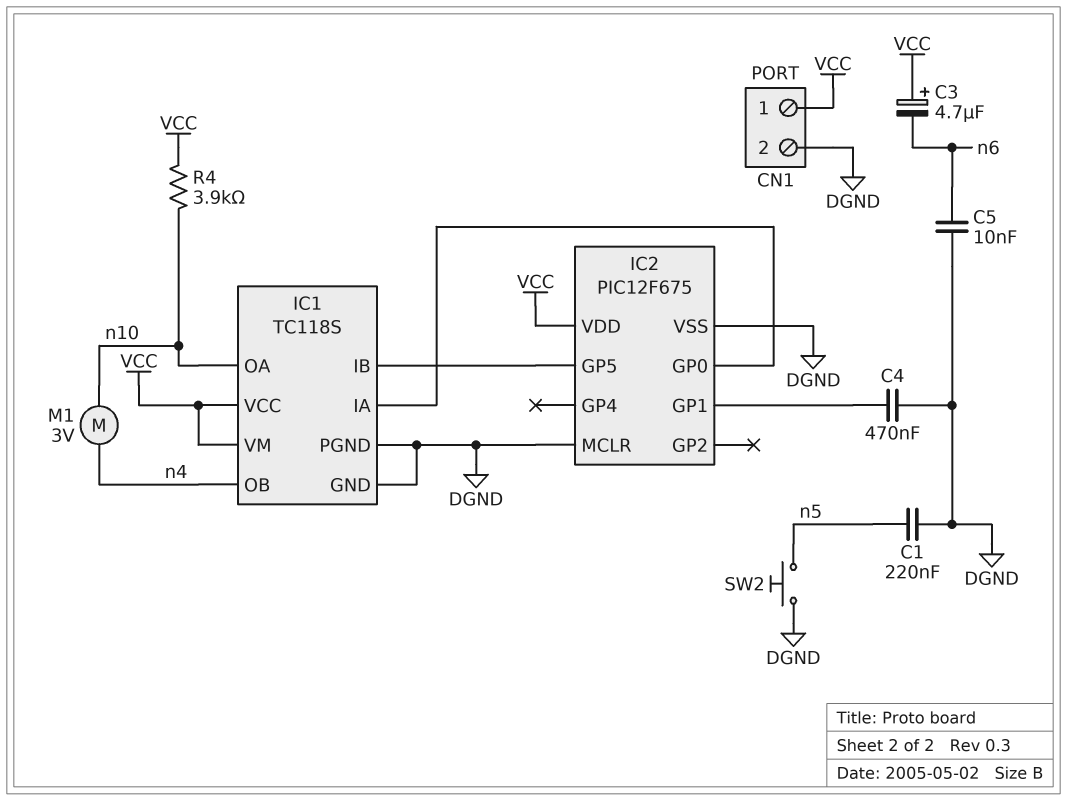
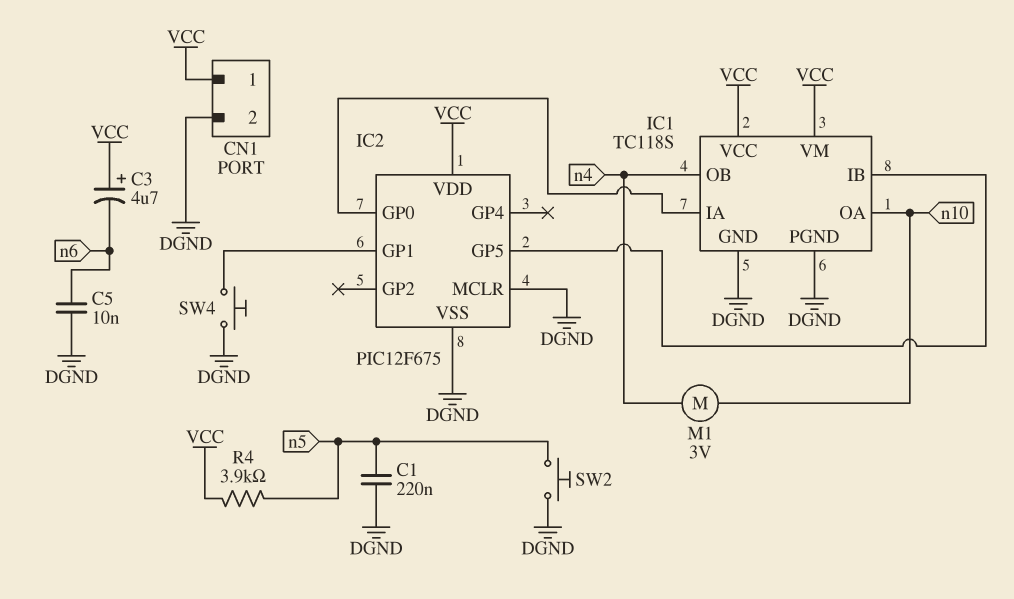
C4: 470nF (DGND, IC2/GP1) -> none
R4: 3.9k (VCC, n10) -> 3.9k (VCC, n5)
SW4: none -> button (DGND, IC2/GP1)

